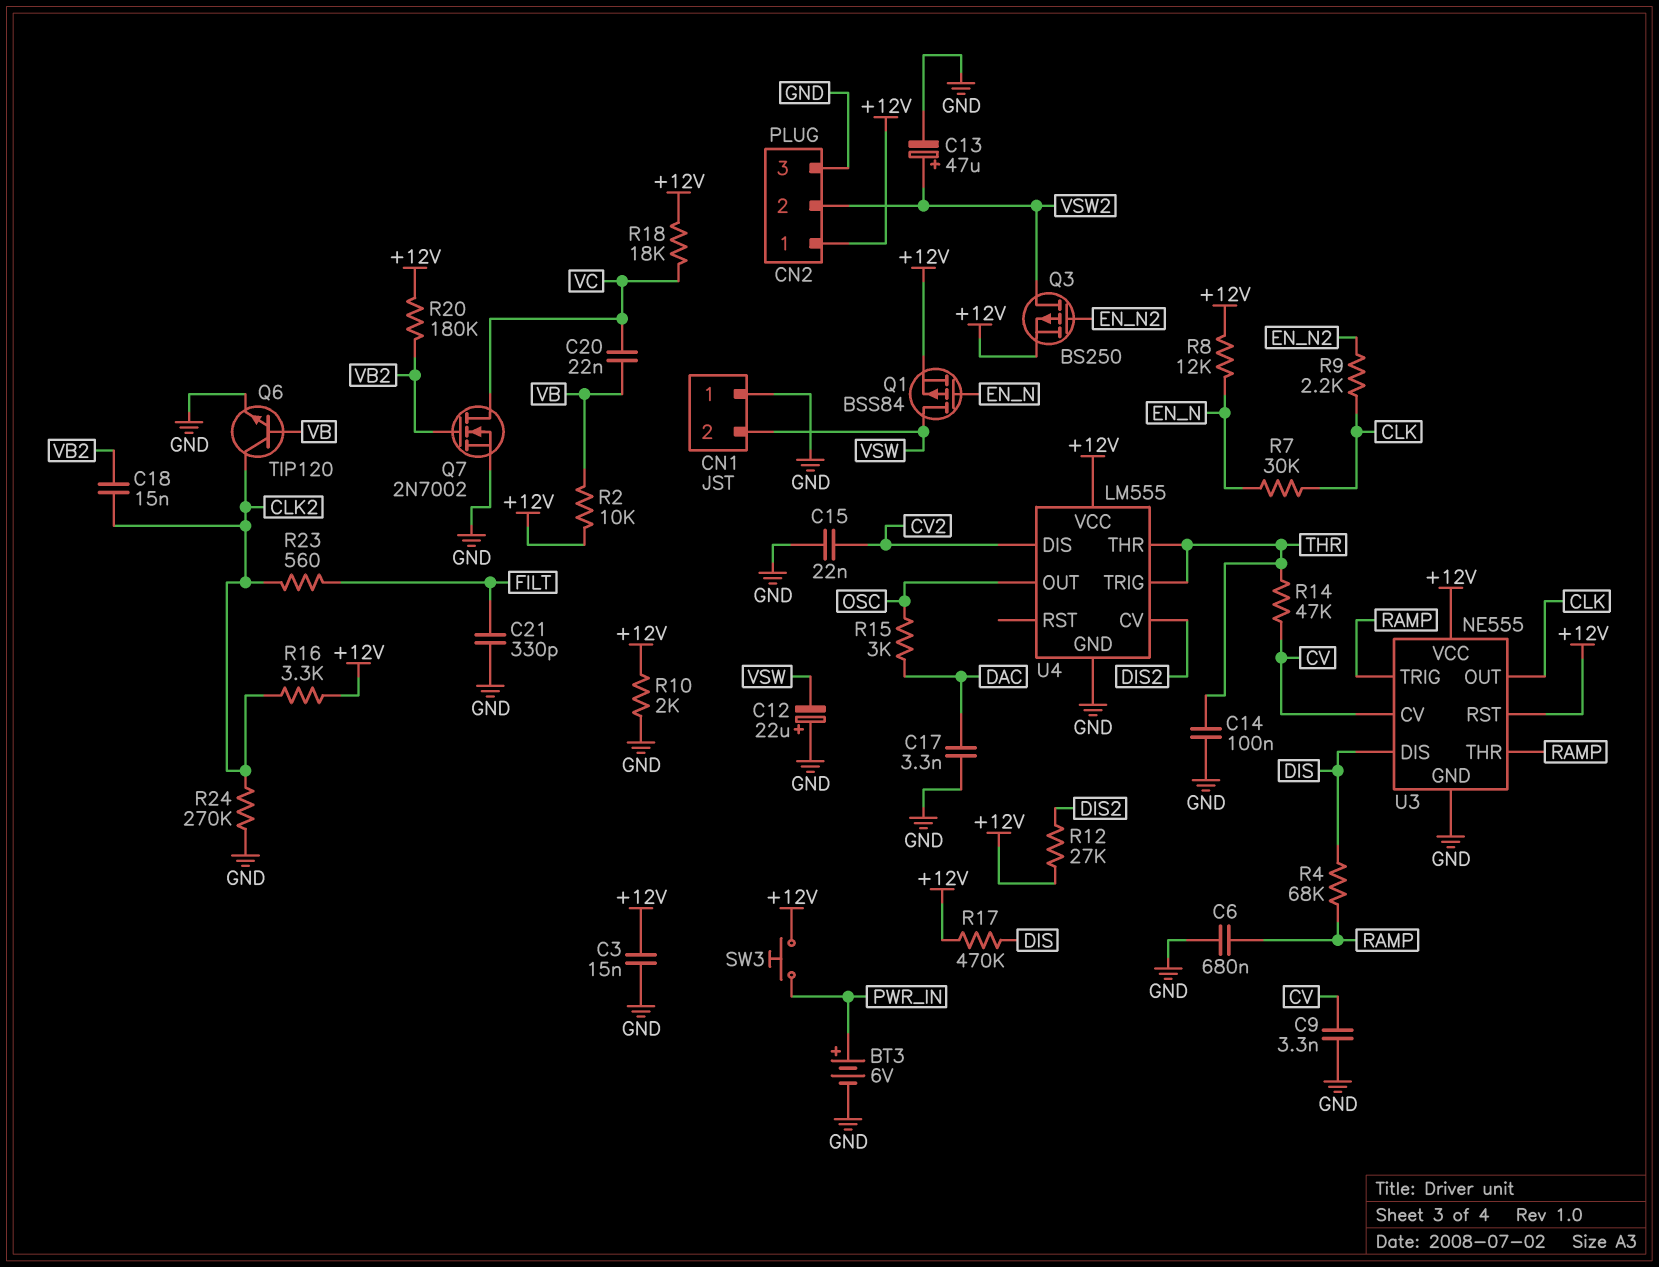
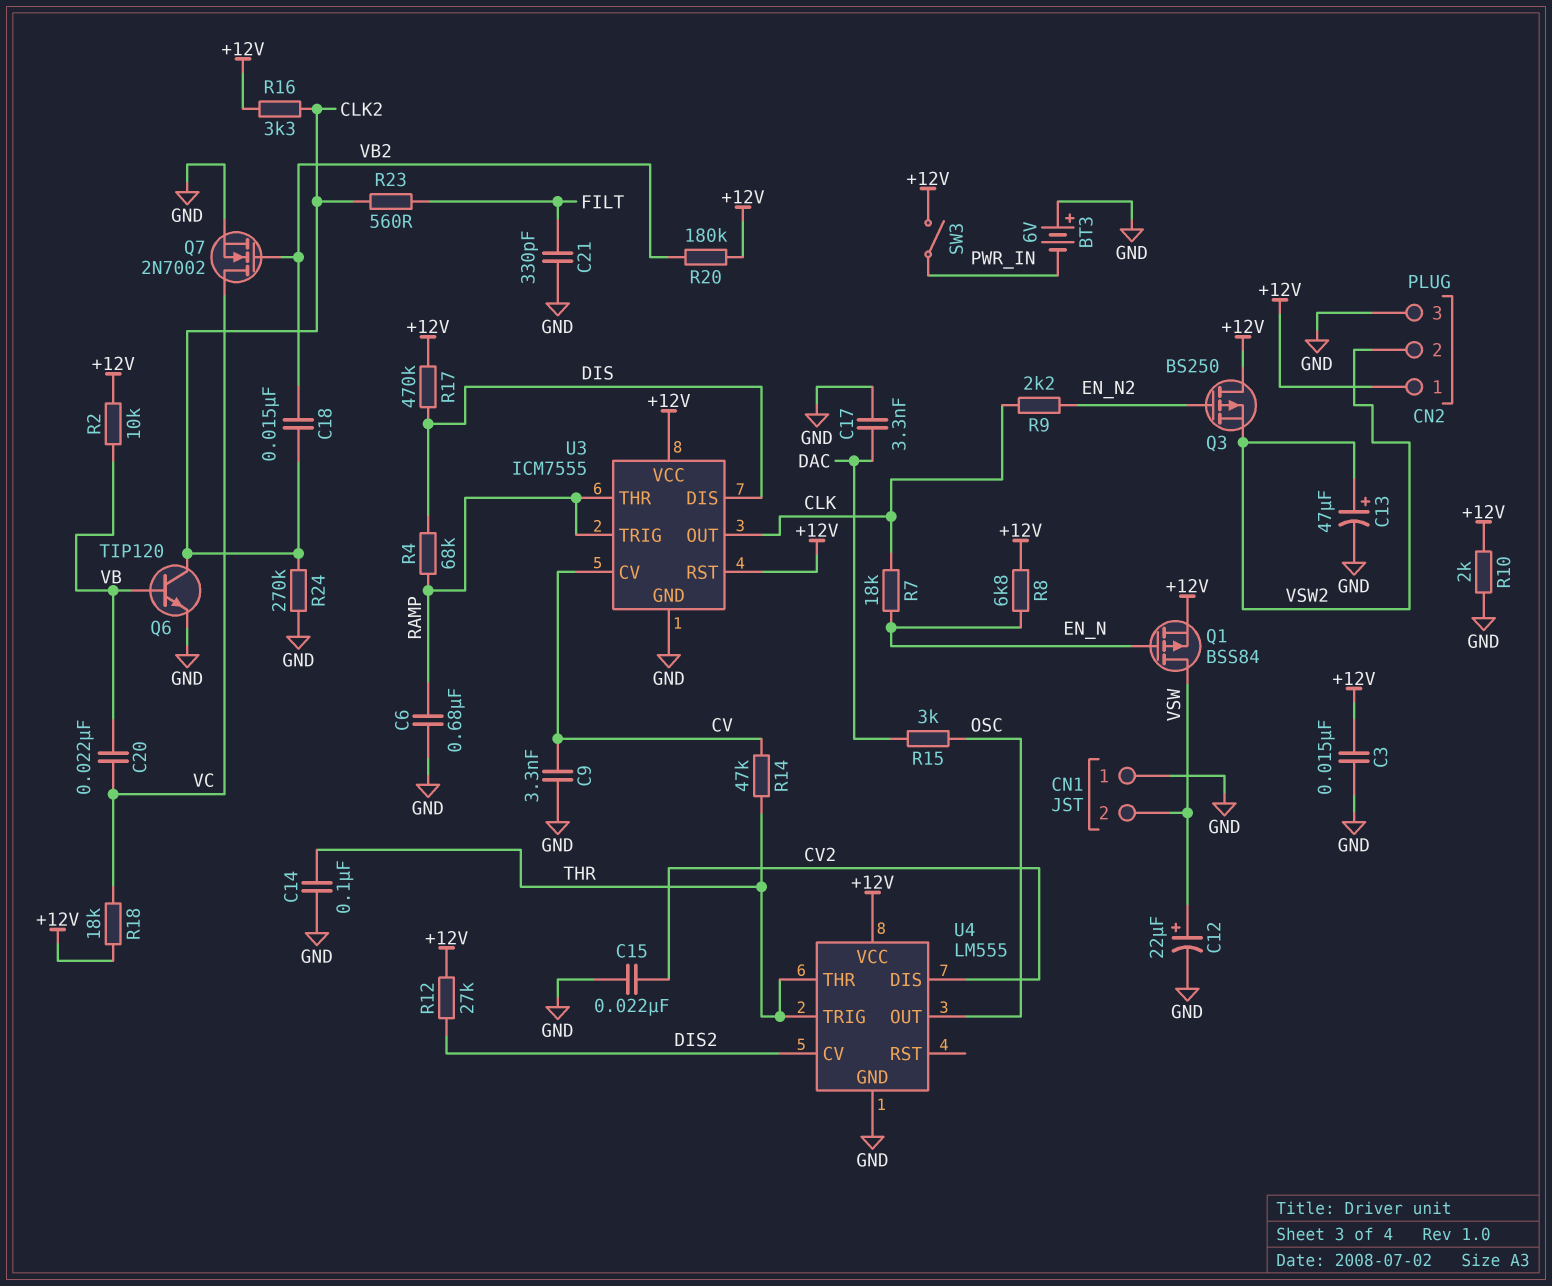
BT3: 6V (plus PWR_IN, minus GND) -> 6V (plus GND, minus PWR_IN)
C12: 22uF (plus GND, minus VSW) -> 22uF (plus VSW, minus GND)
Q3: PMOS BS250 (G EN_N2, D VSW2, S +12V) -> PMOS BS250 (G EN_N2, D +12V, S VSW2)
R7: 30k (CLK, EN_N) -> 18k (CLK, EN_N)
R8: 12k (+12V, EN_N) -> 6.8k (+12V, EN_N)
SW3: button (+12V, PWR_IN) -> switch (+12V, PWR_IN)
U3: NE555 -> ICM7555

